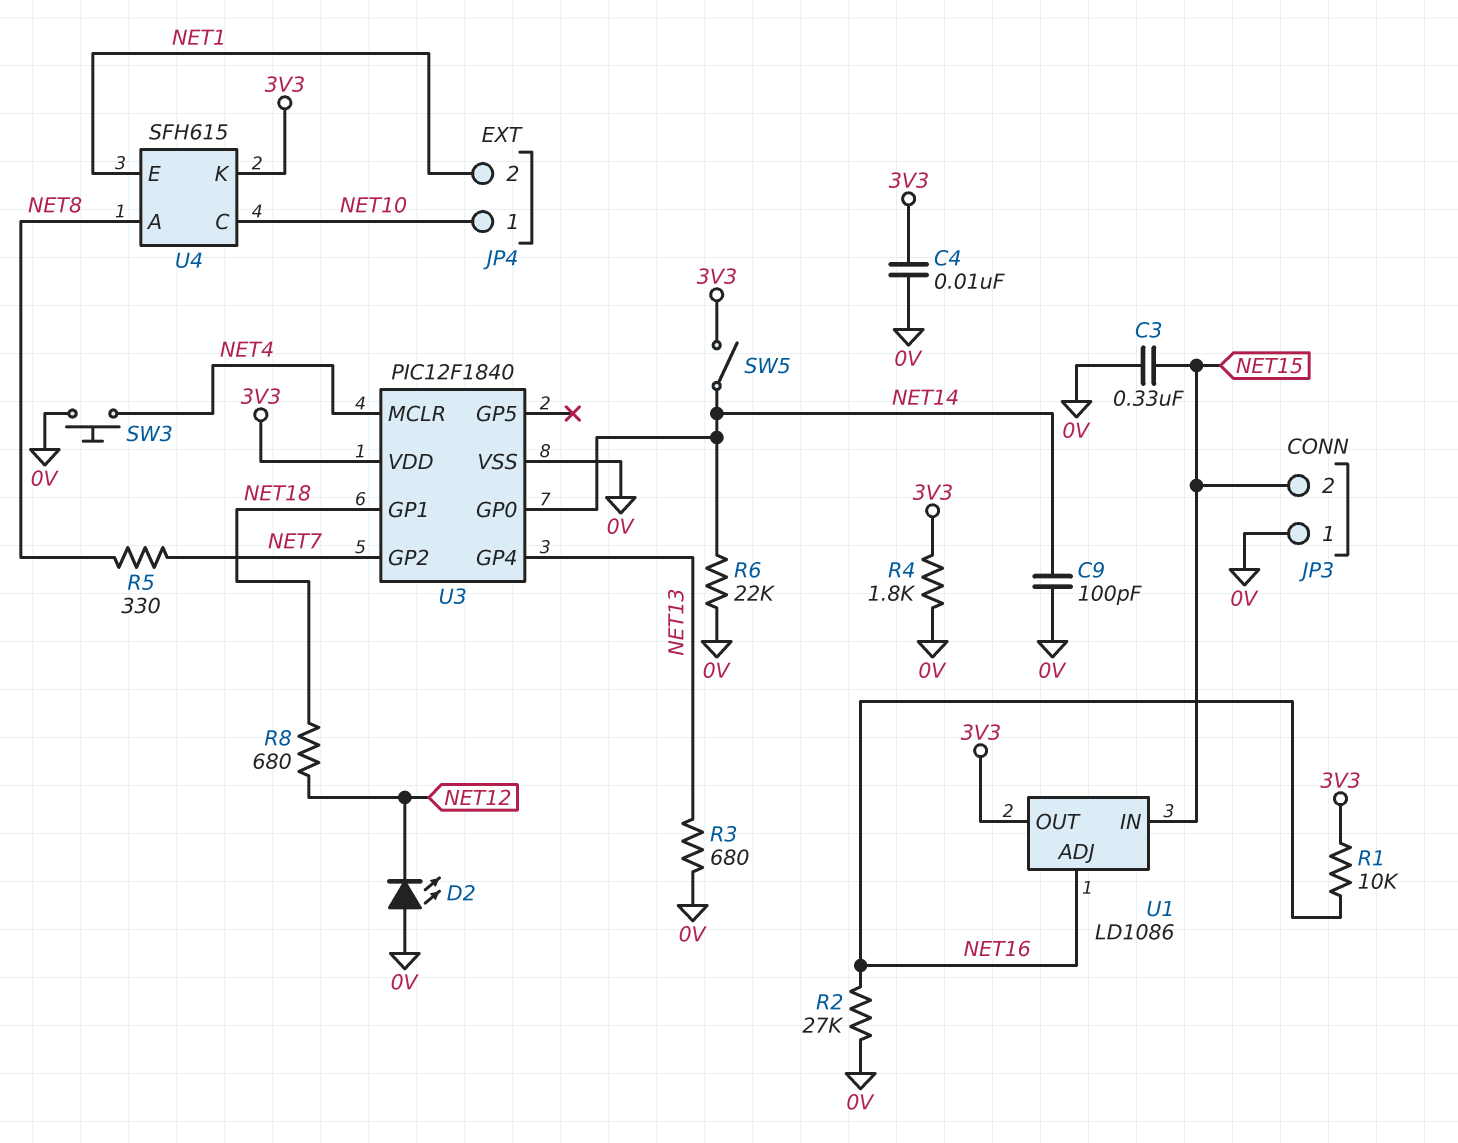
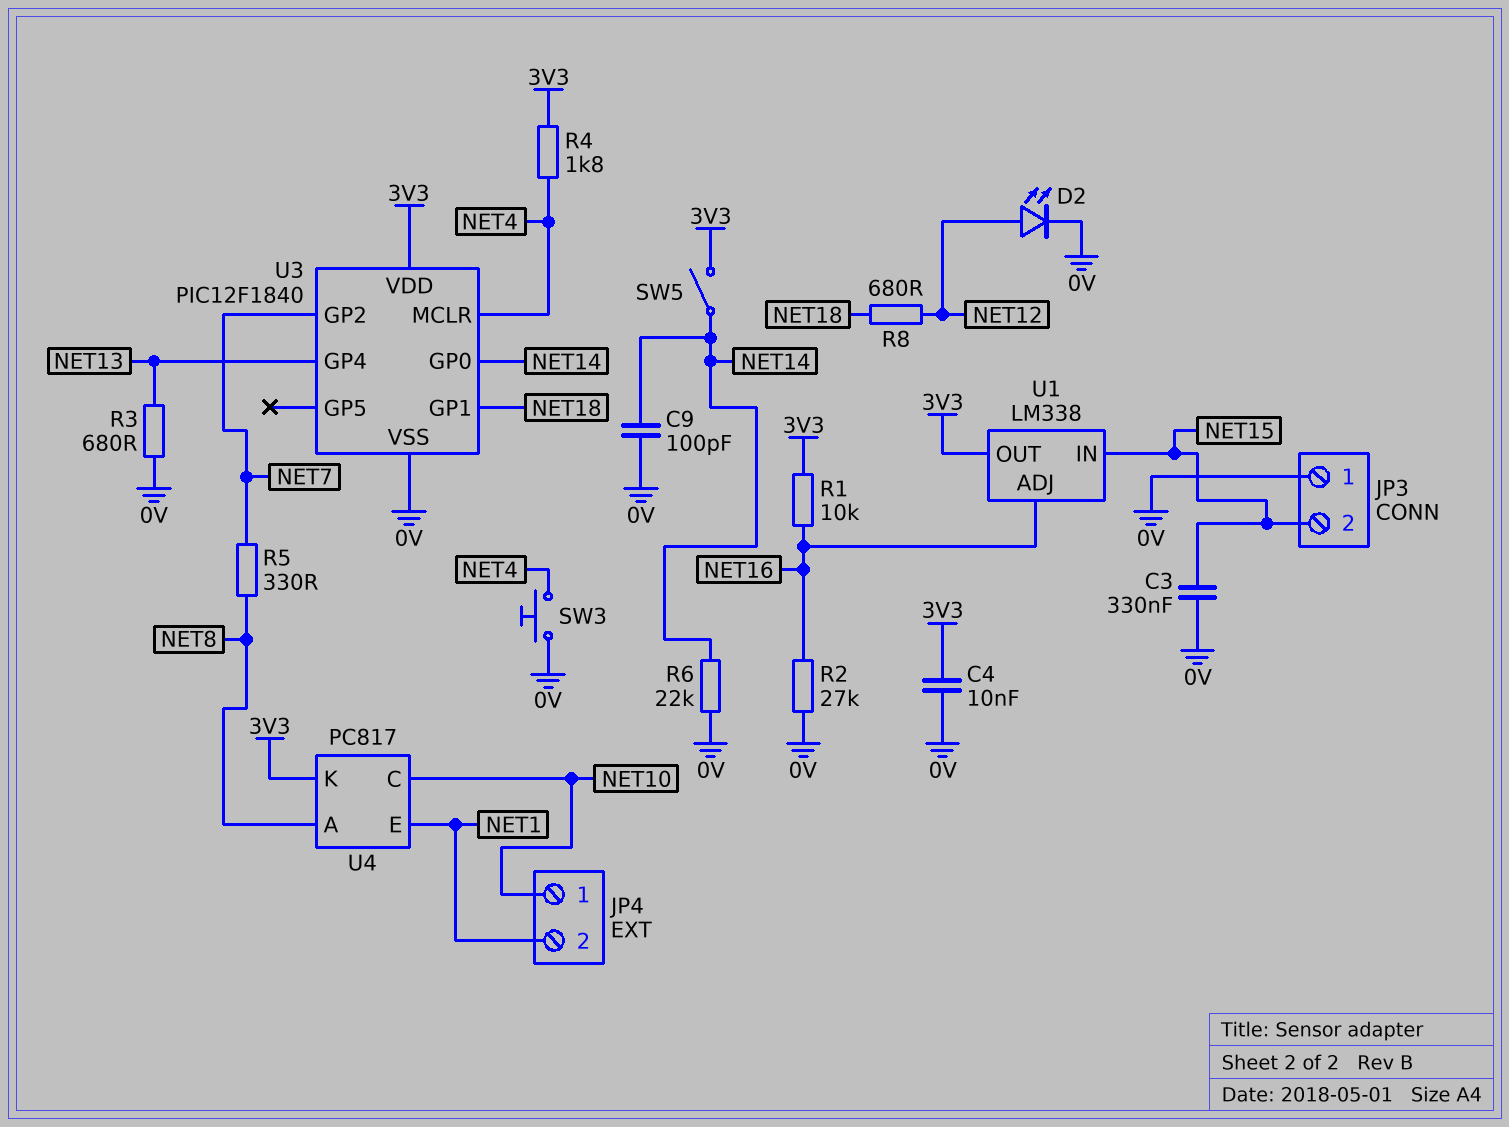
D2: LED (A 0V, K NET12) -> LED (A NET12, K 0V)
R4: 1.8k (0V, 3V3) -> 1.8k (3V3, NET4)
U1: LD1086 -> LM338
U4: SFH615 -> PC817

